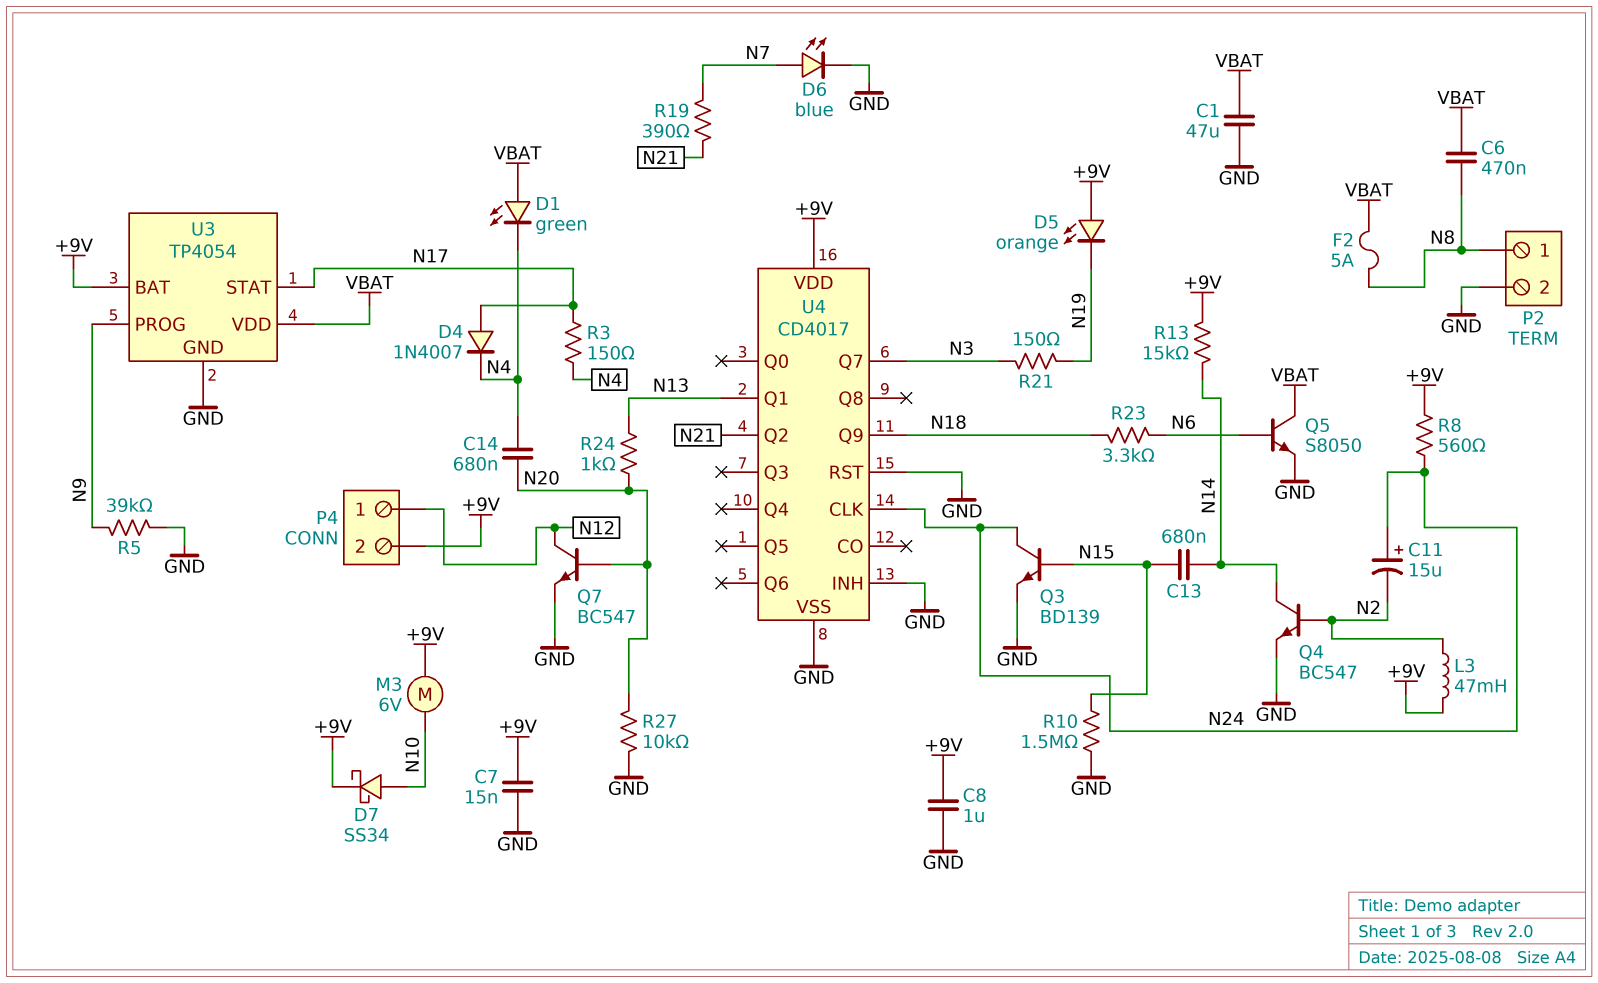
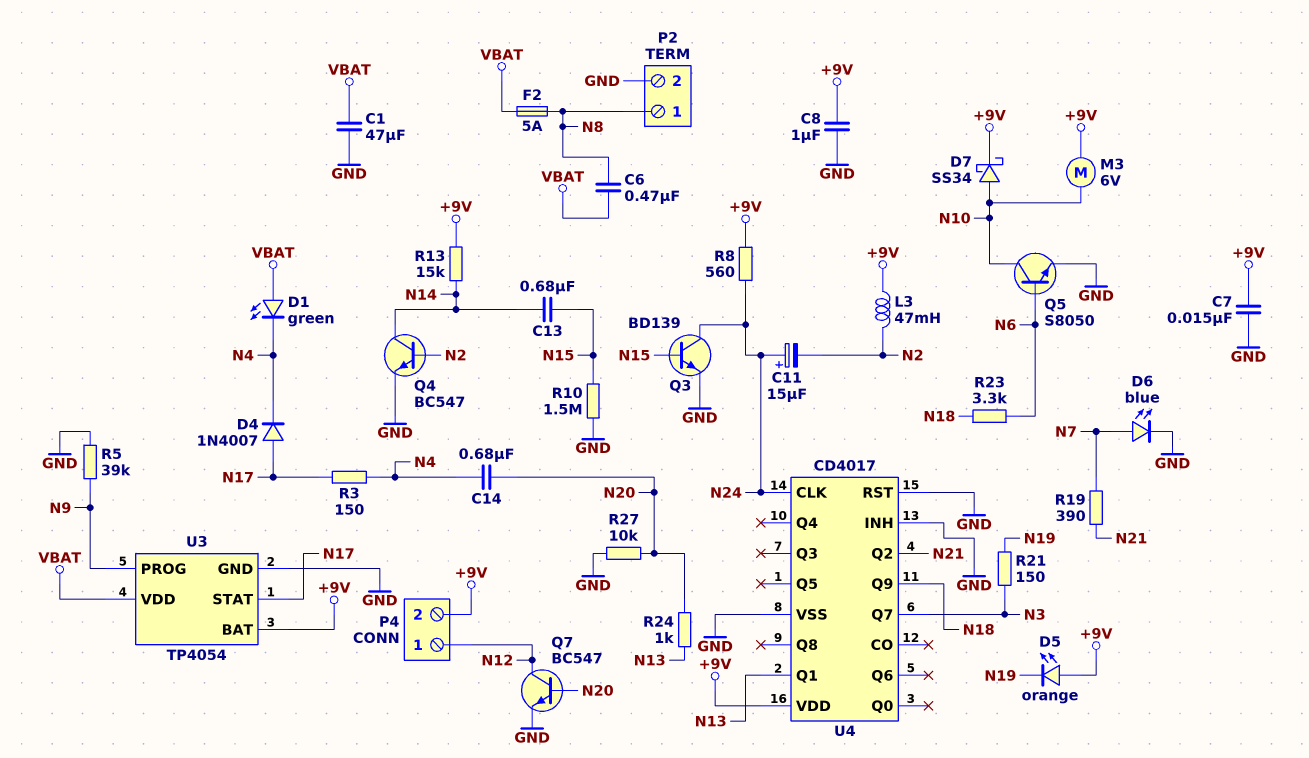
Q5: NPN S8050 (B N6, C VBAT, E GND) -> NPN S8050 (B N6, C N10, E GND)

